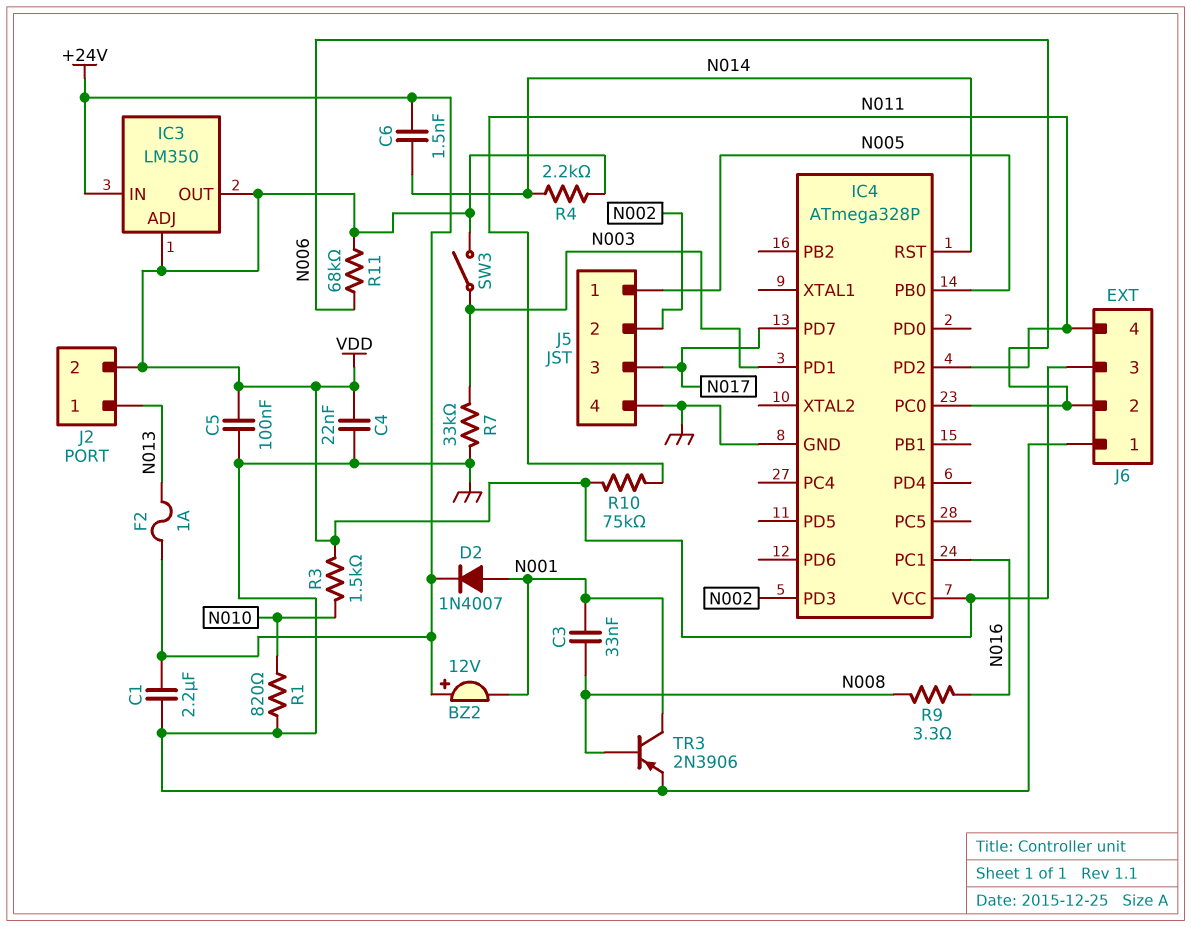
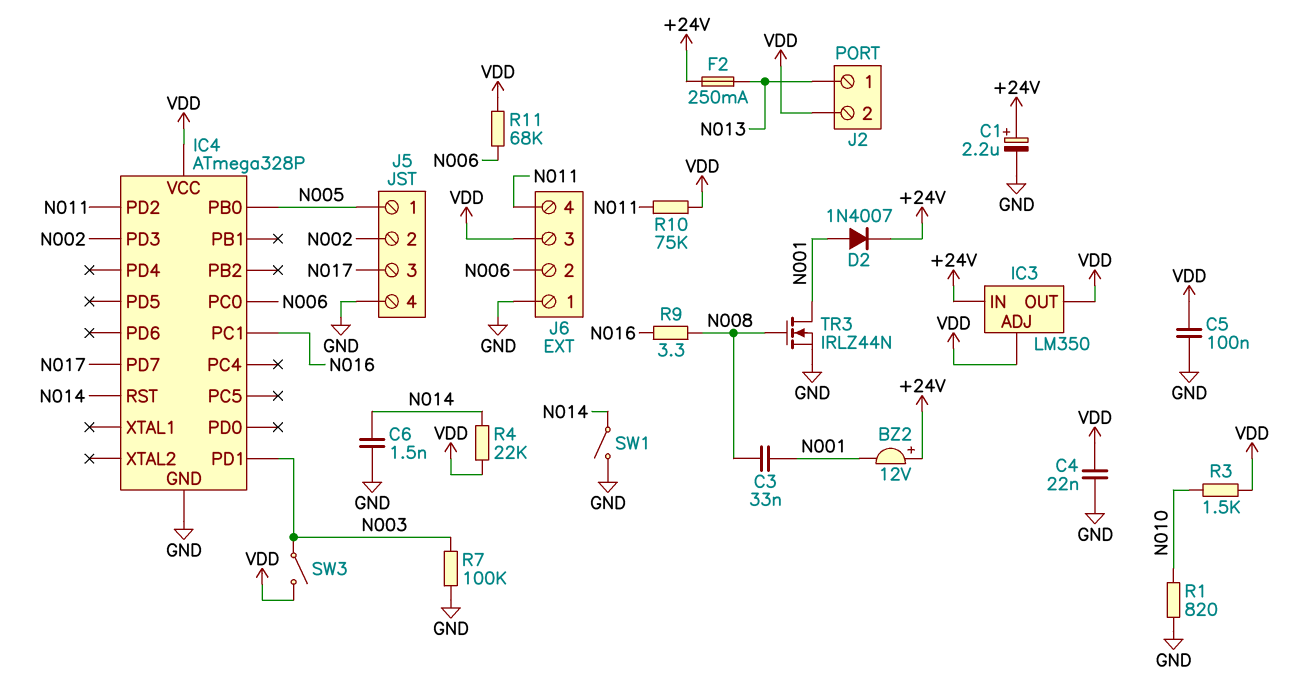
C1: 2.2uF (+24V, GND) -> 2.2uF (plus +24V, minus GND)
C6: 1.5nF (+24V, N014) -> 1.5nF (GND, N014)
F2: 1A (+24V, N013) -> 250mA (+24V, N013)
R4: 2.2k (N014, VDD) -> 22k (N014, VDD)
R7: 33k (GND, N003) -> 100k (GND, N003)
SW1: none -> switch (GND, N014)
TR3: PNP 2N3906 (B N008, C N001, E GND) -> NMOS IRLZ44N (G N008, D N001, S GND)

